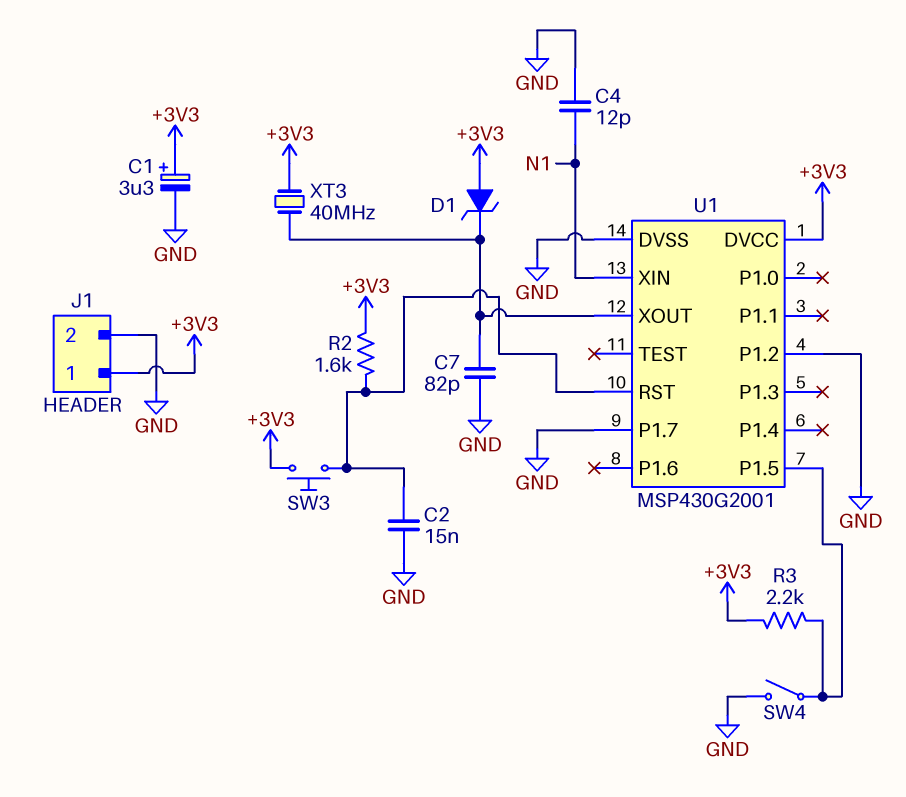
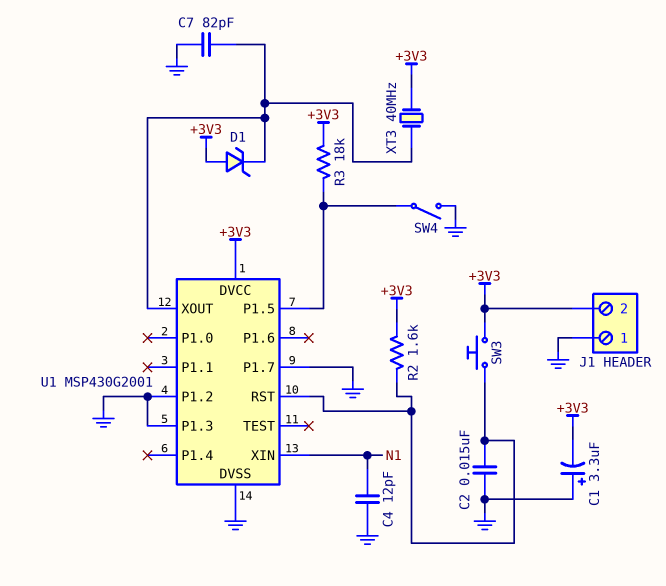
C1: 3.3uF (plus +3V3, minus GND) -> 3.3uF (plus GND, minus +3V3)
J1 pin 1: +3V3 -> GND
J1 pin 2: GND -> +3V3
R3: 2.2k (+3V3, U1/P1.5) -> 18k (+3V3, U1/P1.5)
U1 pin P1.3: none -> GND

